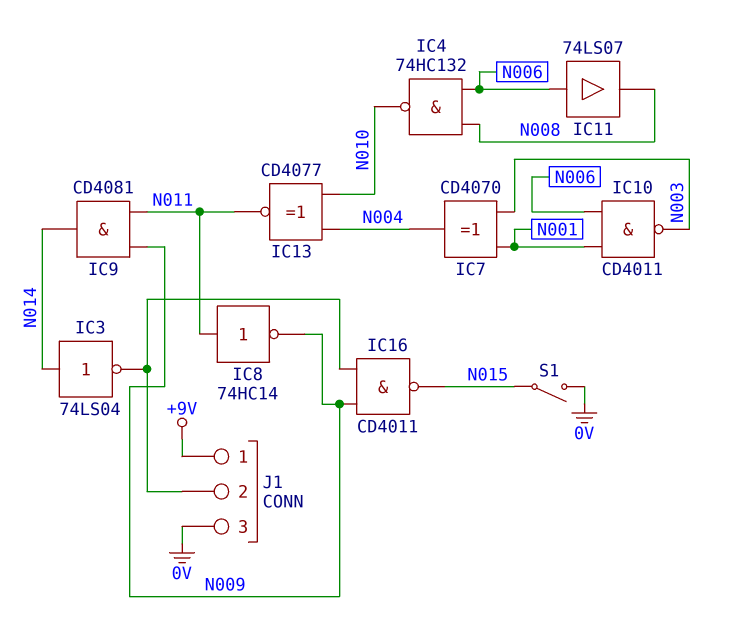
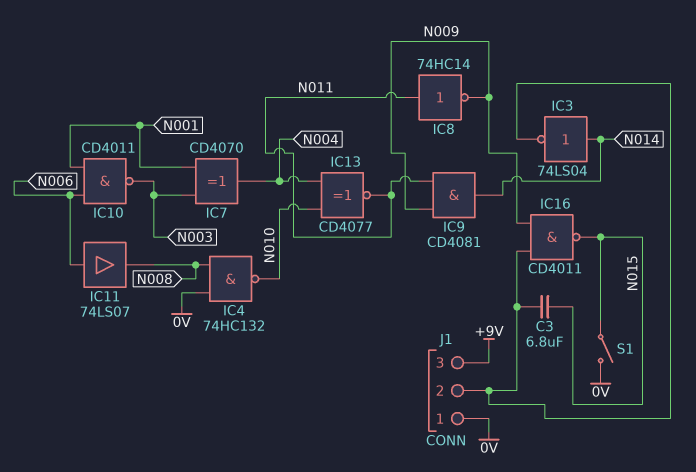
C3: none -> 6.8uF (J1/2, N015)
IC4: NAND 74HC132 (in N006, in N008, out N010) -> NAND 74HC132 (in 0V, in N008, out N010)
J1 pin 1: +9V -> 0V
J1 pin 3: 0V -> +9V

